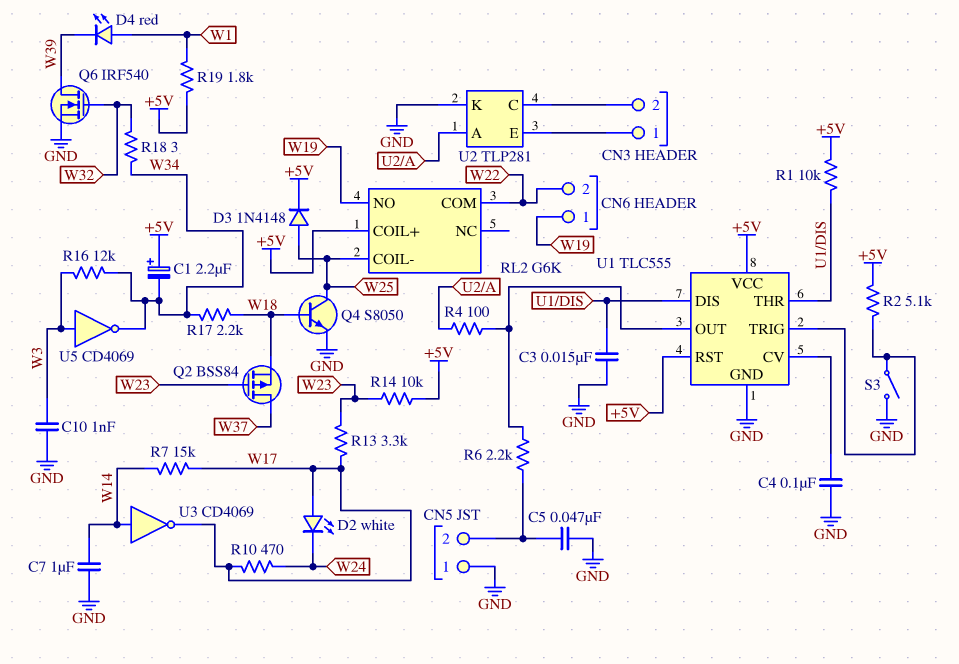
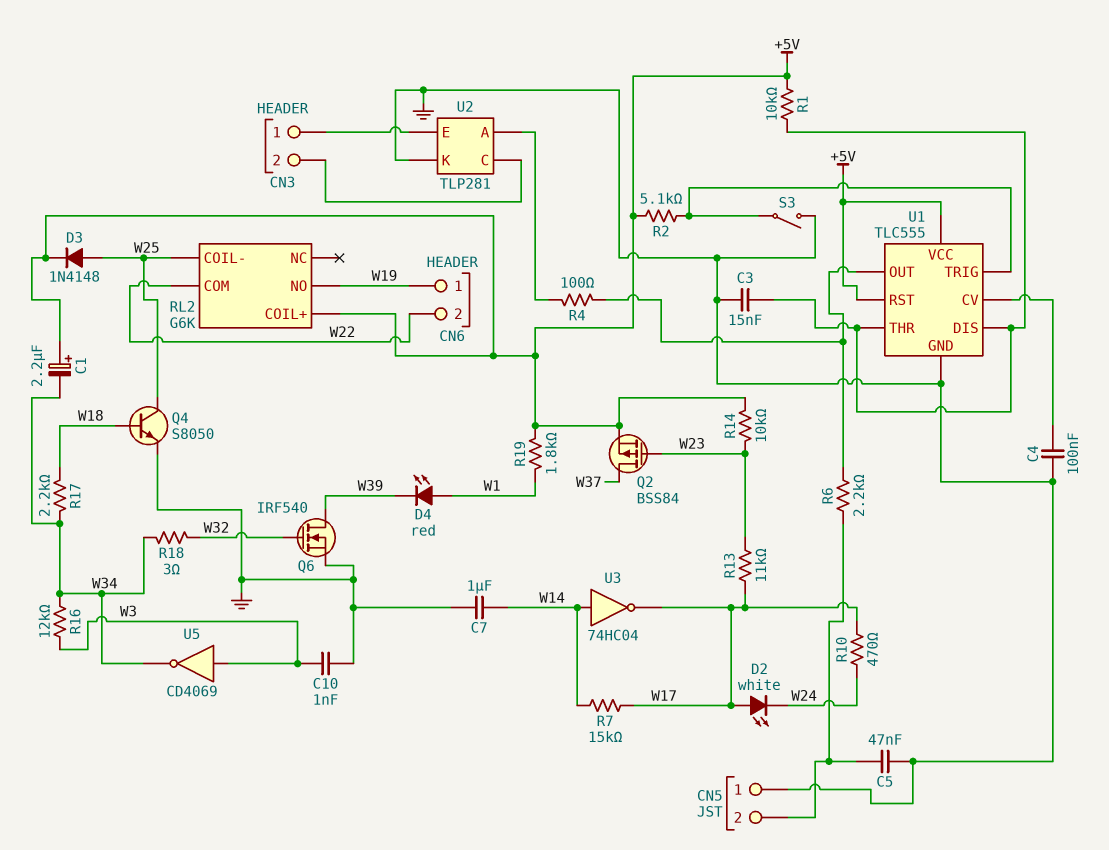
Q2: PMOS BSS84 (G W23, D W37, S W18) -> PMOS BSS84 (G W23, D W37, S +5V)
R13: 3.3k (W17, W23) -> 11k (W17, W23)
U3: NOT CD4069 (in W14, out W17) -> NOT 74HC04 (in W14, out W17)

